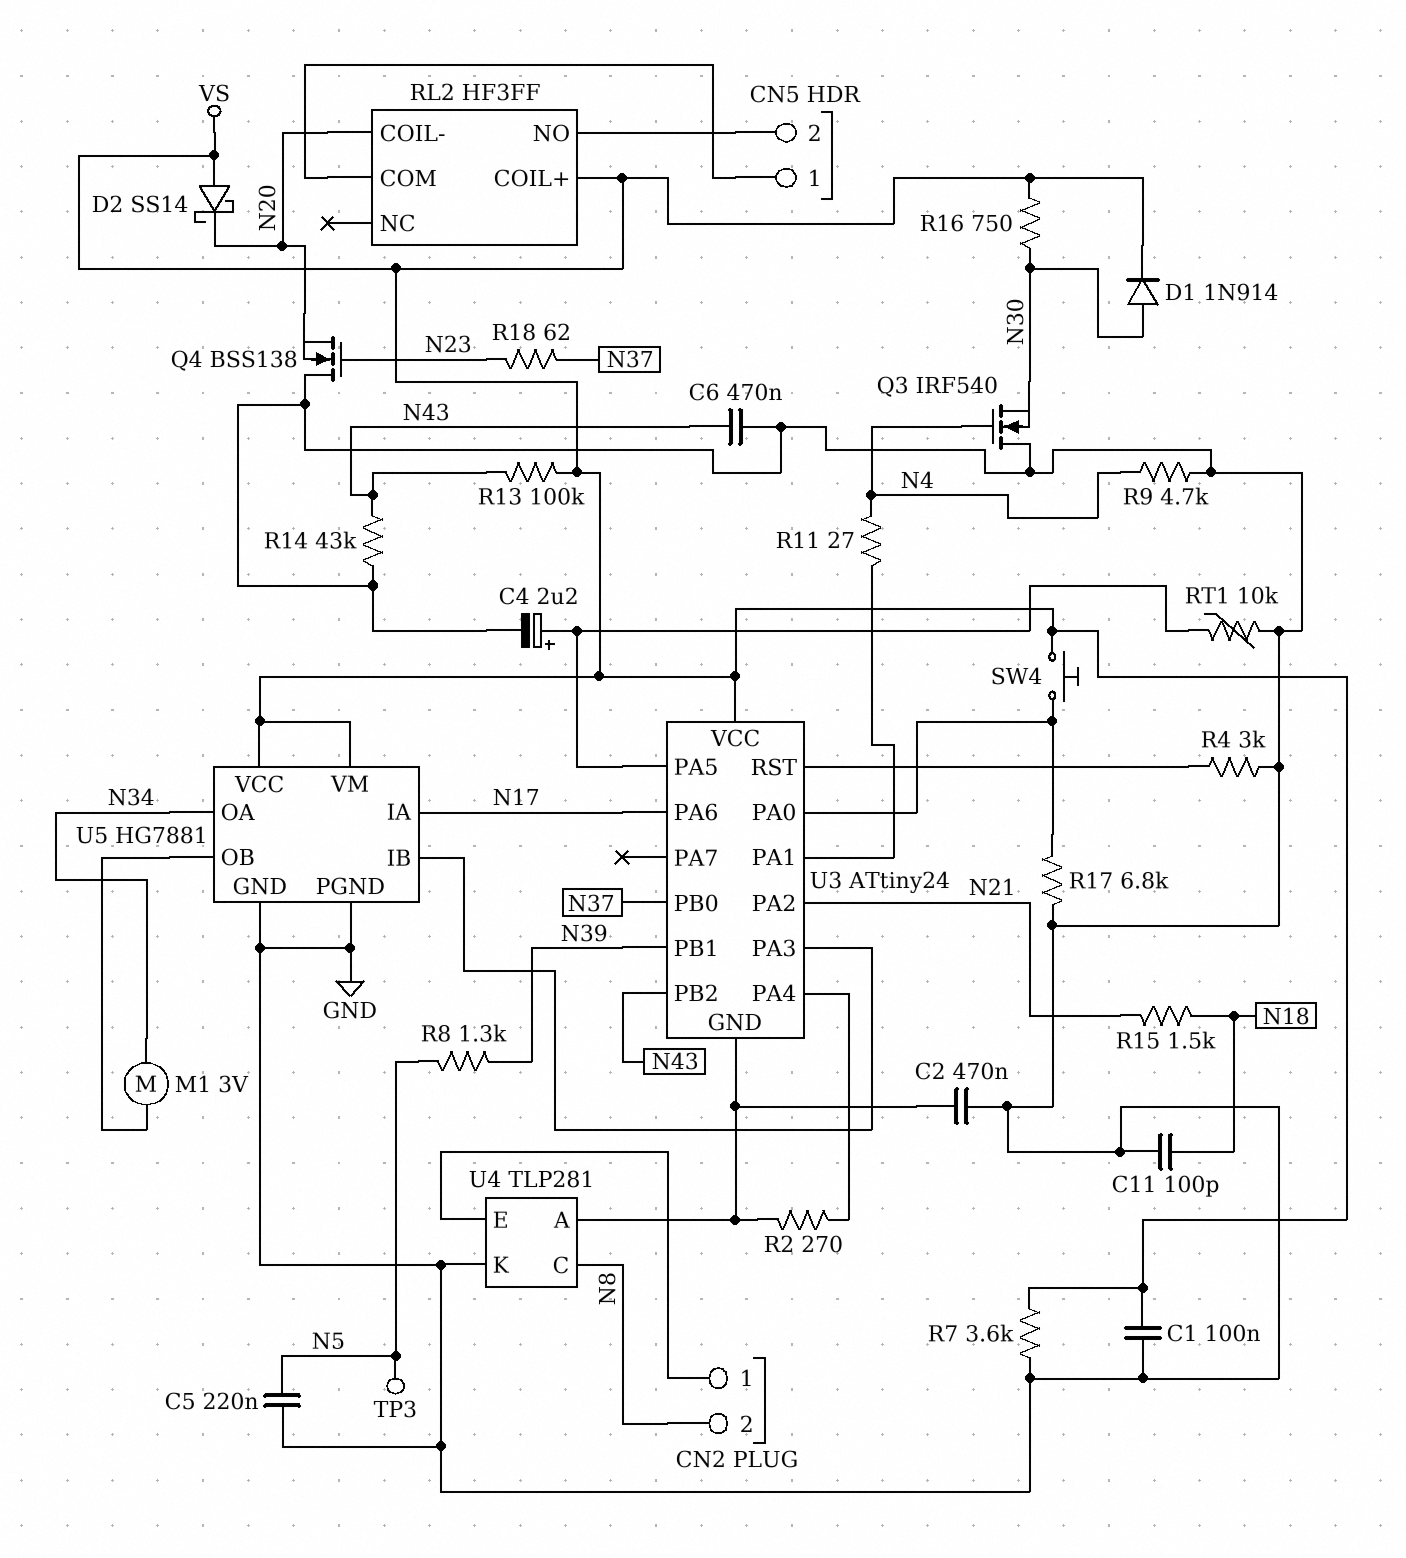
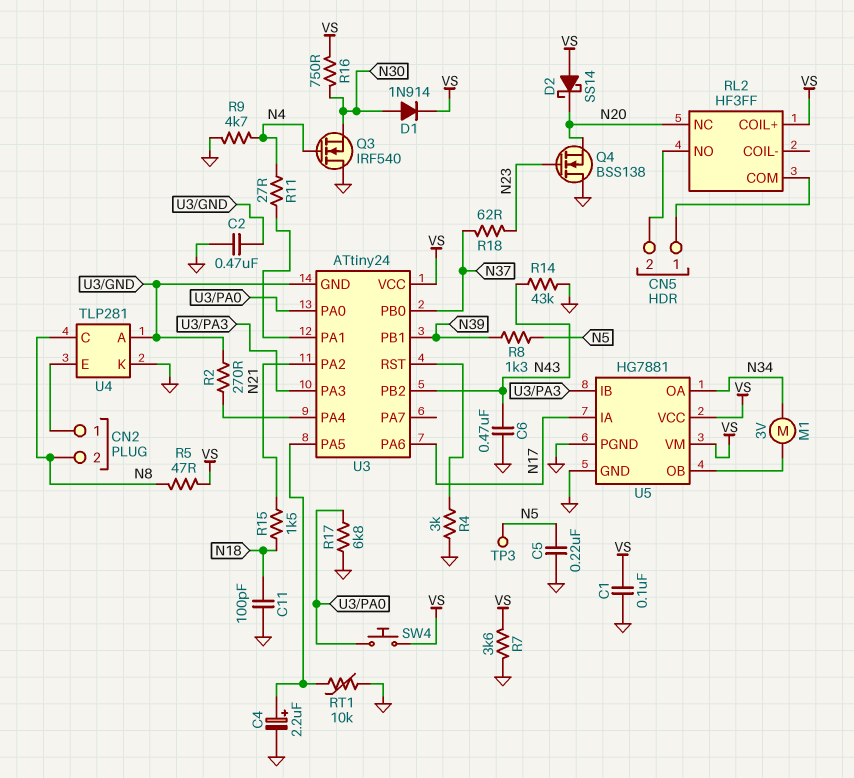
R5: none -> 47 (N8, VS)
R13: 100k (N43, VS) -> none
RL2 pin COIL-: N20 -> none
RL2 pin NC: none -> N20

